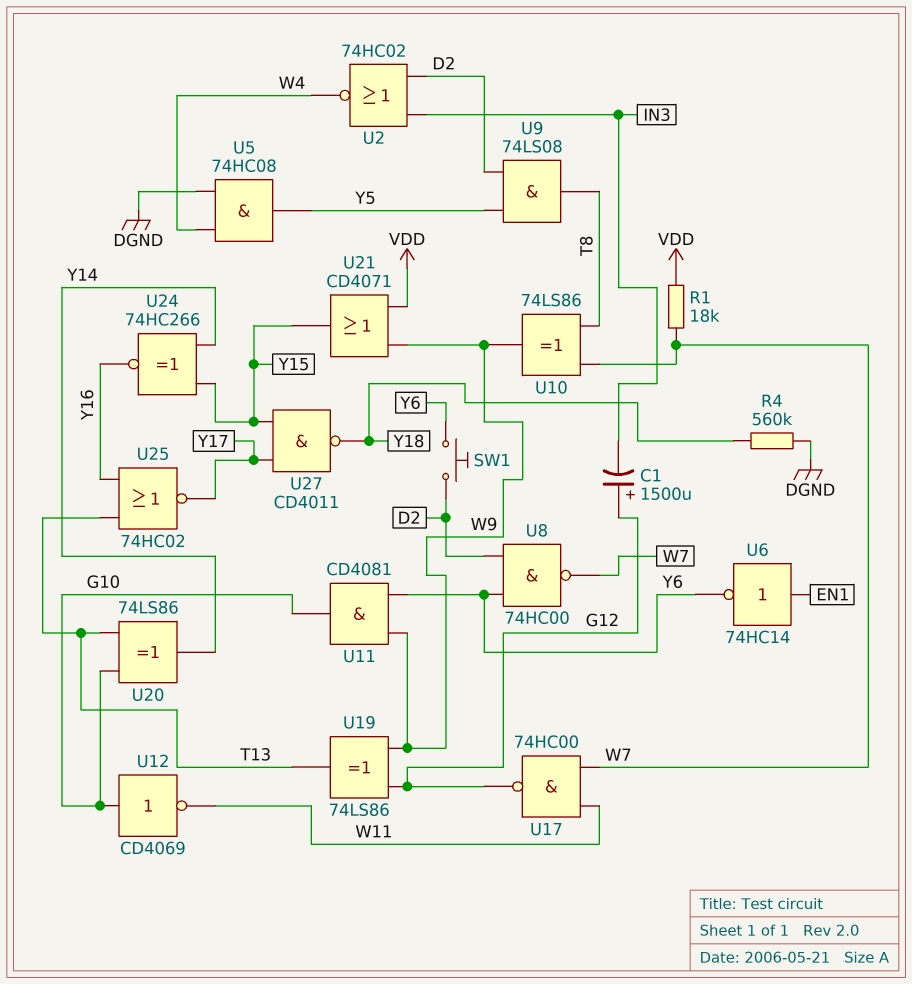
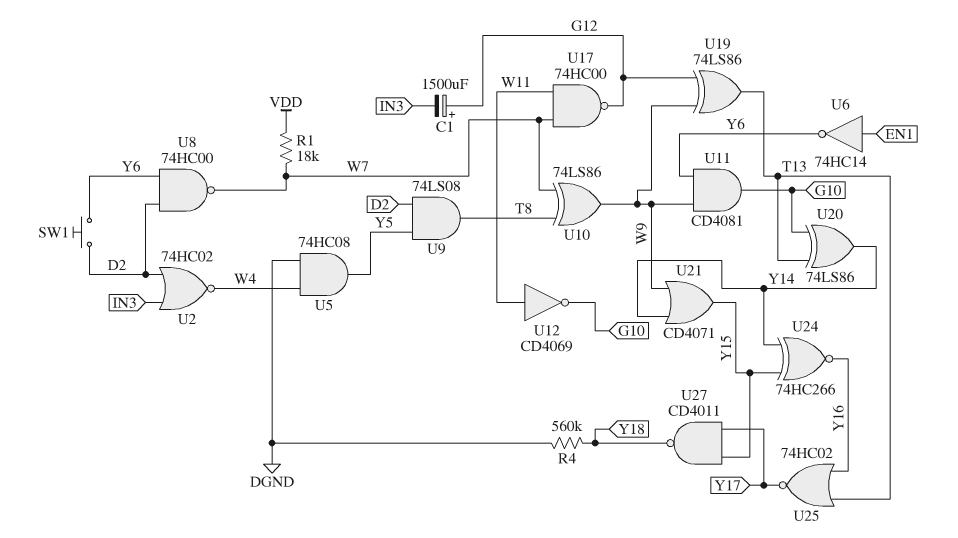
U12: NOT CD4069 (in G10, out W11) -> NOT CD4069 (in W11, out G10)
U21: OR CD4071 (in VDD, in W9, out Y15) -> OR CD4071 (in W9, in Y14, out Y15)

